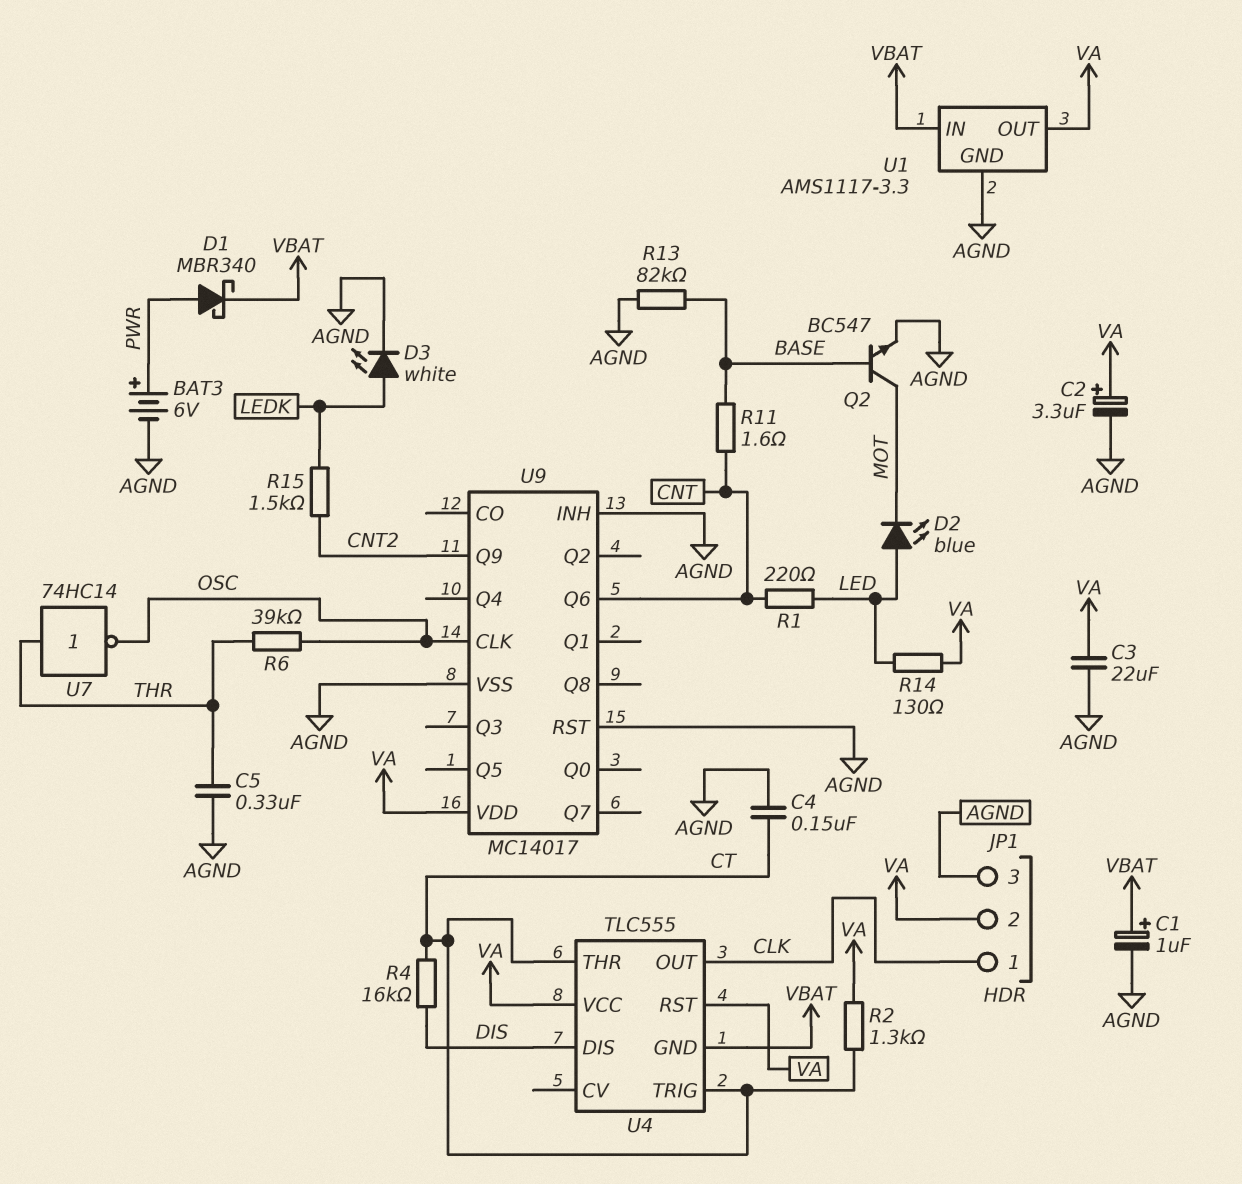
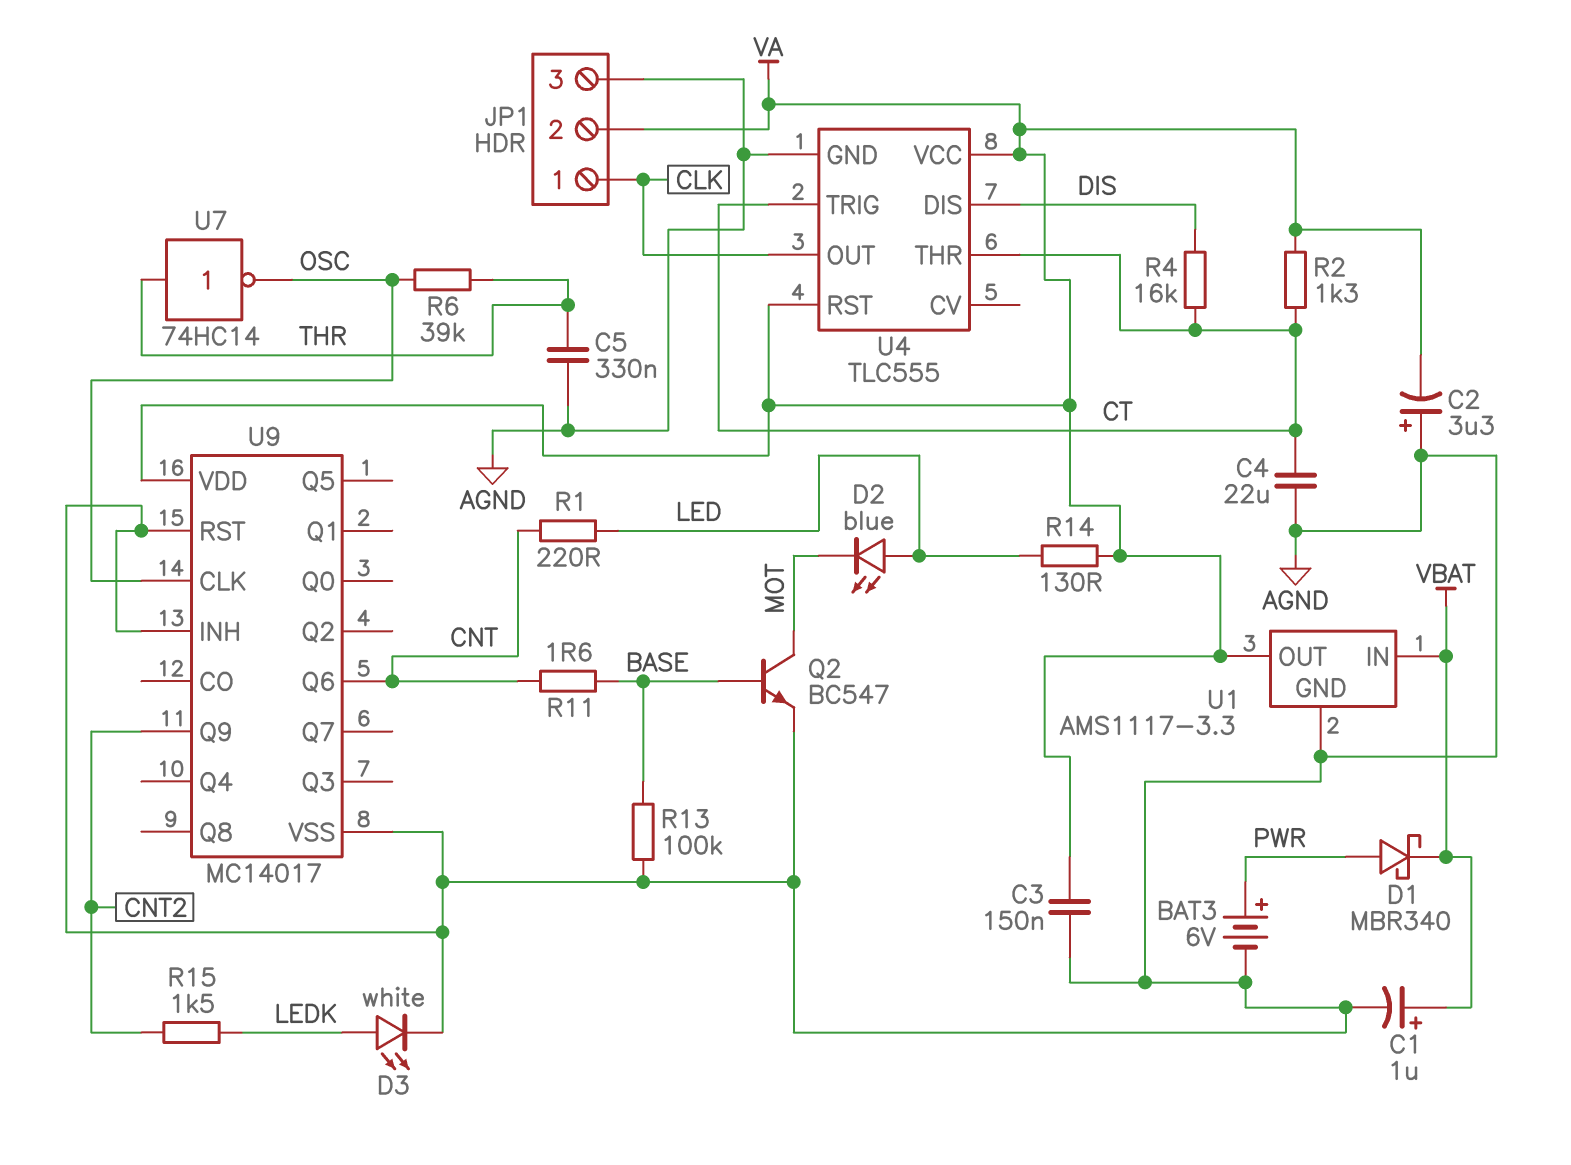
C2: 3.3uF (plus VA, minus AGND) -> 3.3uF (plus AGND, minus VA)
C3: 22uF (AGND, VA) -> 150nF (AGND, VA)
C4: 150nF (AGND, CT) -> 22uF (AGND, CT)
R13: 82k (AGND, BASE) -> 100k (AGND, BASE)
U4 pin GND: VBAT -> AGND

